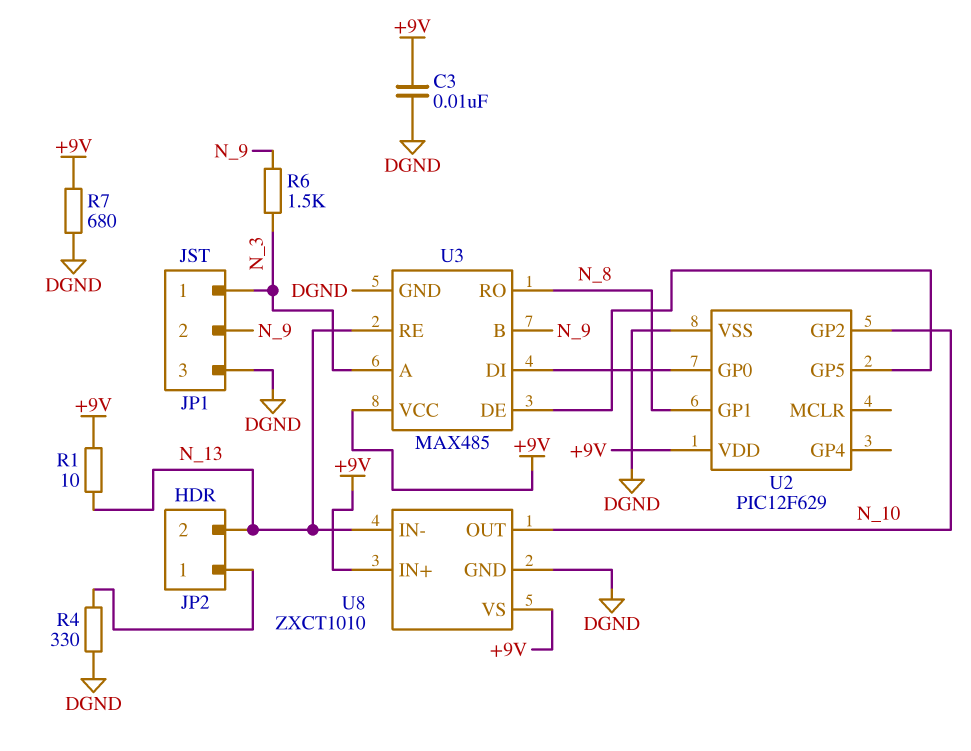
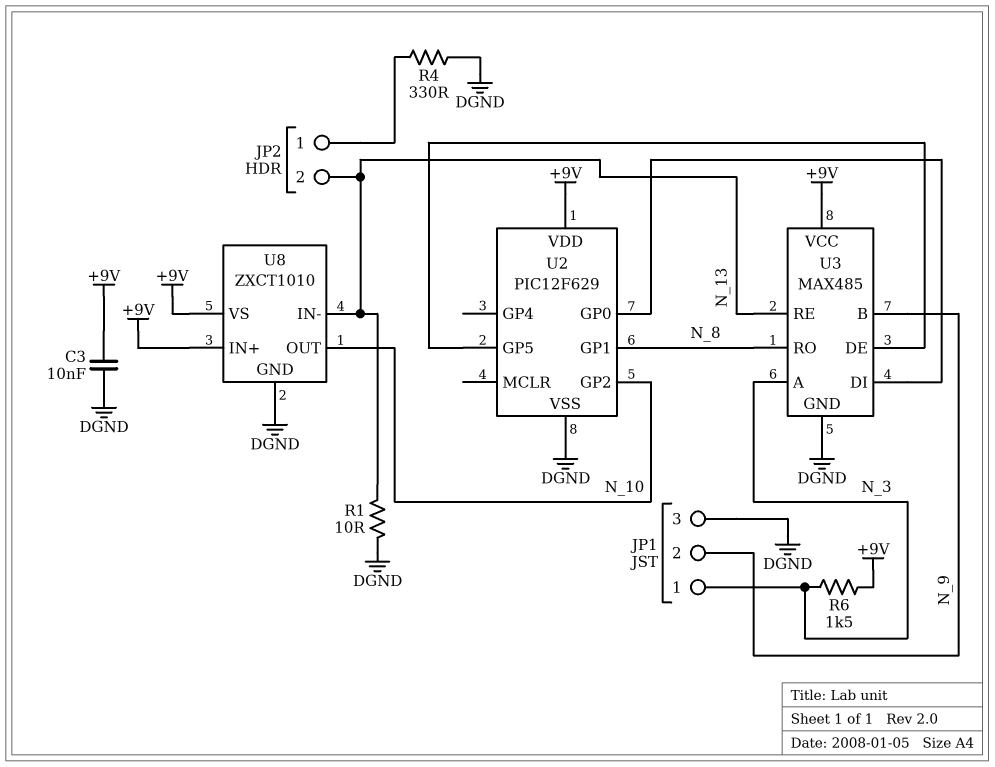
R1: 10 (+9V, N_13) -> 10 (DGND, N_13)
R6: 1.5k (N_3, N_9) -> 1.5k (+9V, N_3)
R7: 680 (+9V, DGND) -> none

